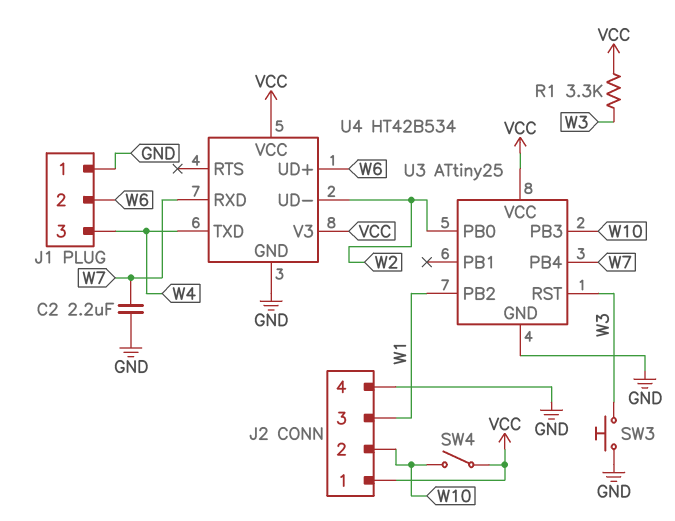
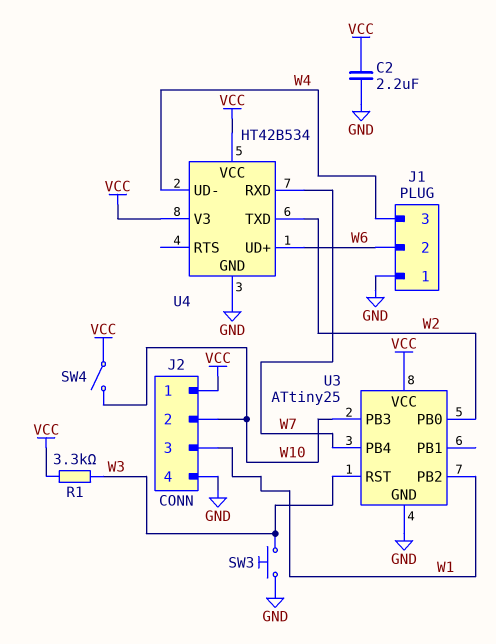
C2: 2.2uF (GND, W7) -> 2.2uF (GND, VCC)
U4 pin TXD: W4 -> W2
U4 pin UD-: W2 -> W4

